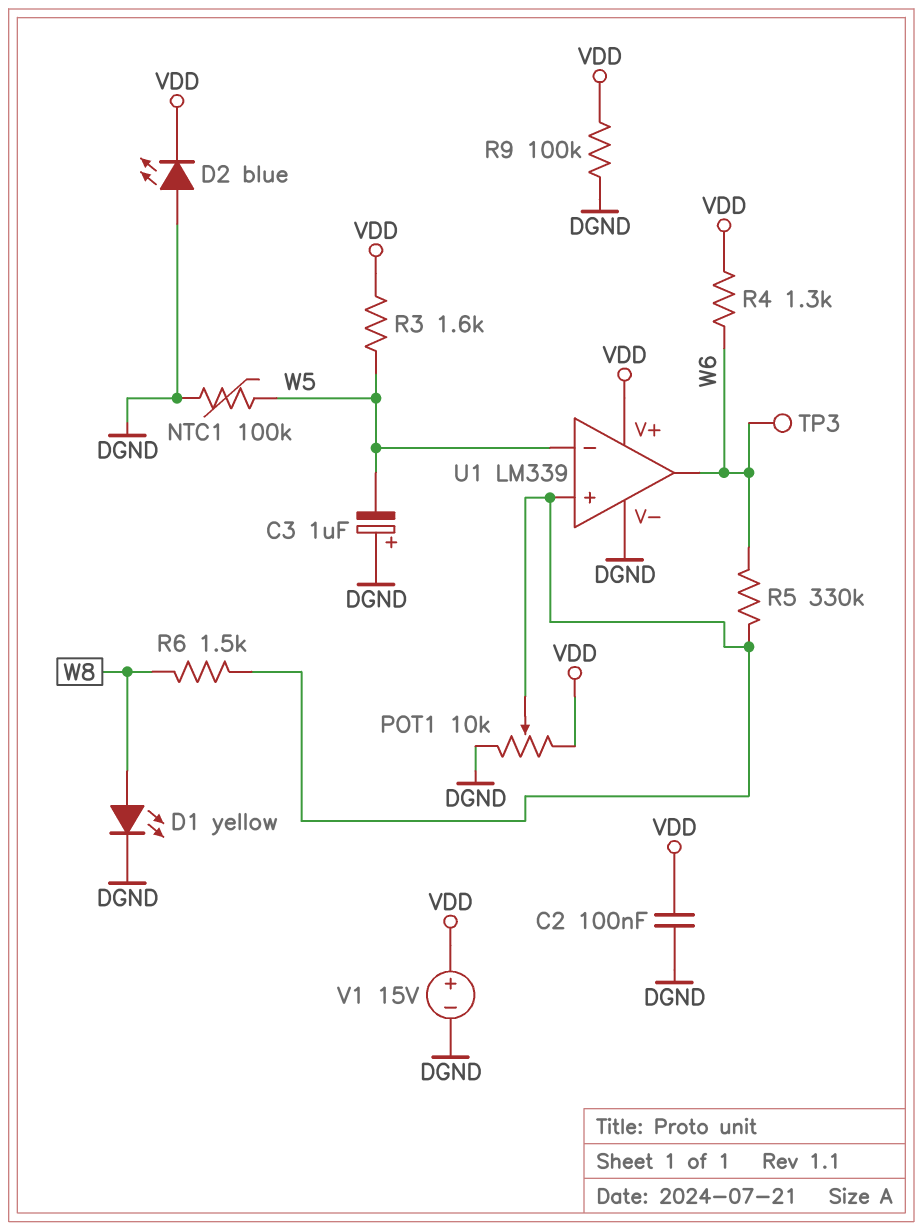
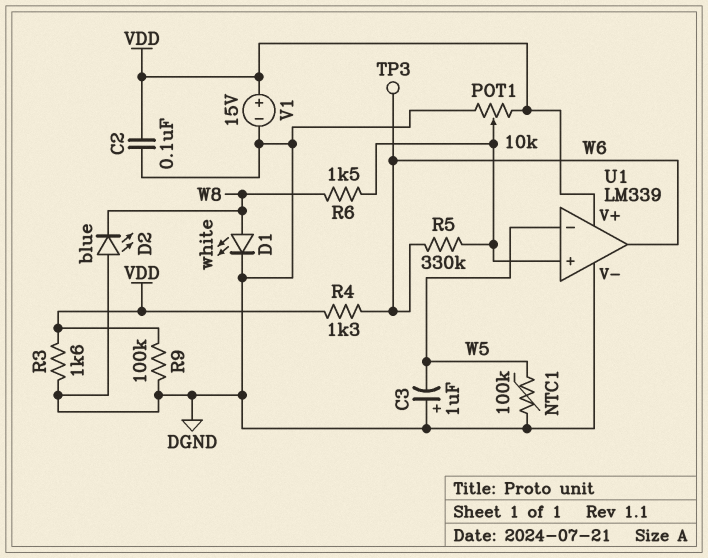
D1: LED yellow (A W8, K DGND) -> LED white (A W8, K DGND)
D2: LED blue (A DGND, K VDD) -> LED blue (A DGND, K W8)
R3: 1.6k (VDD, W5) -> 1.6k (DGND, VDD)

